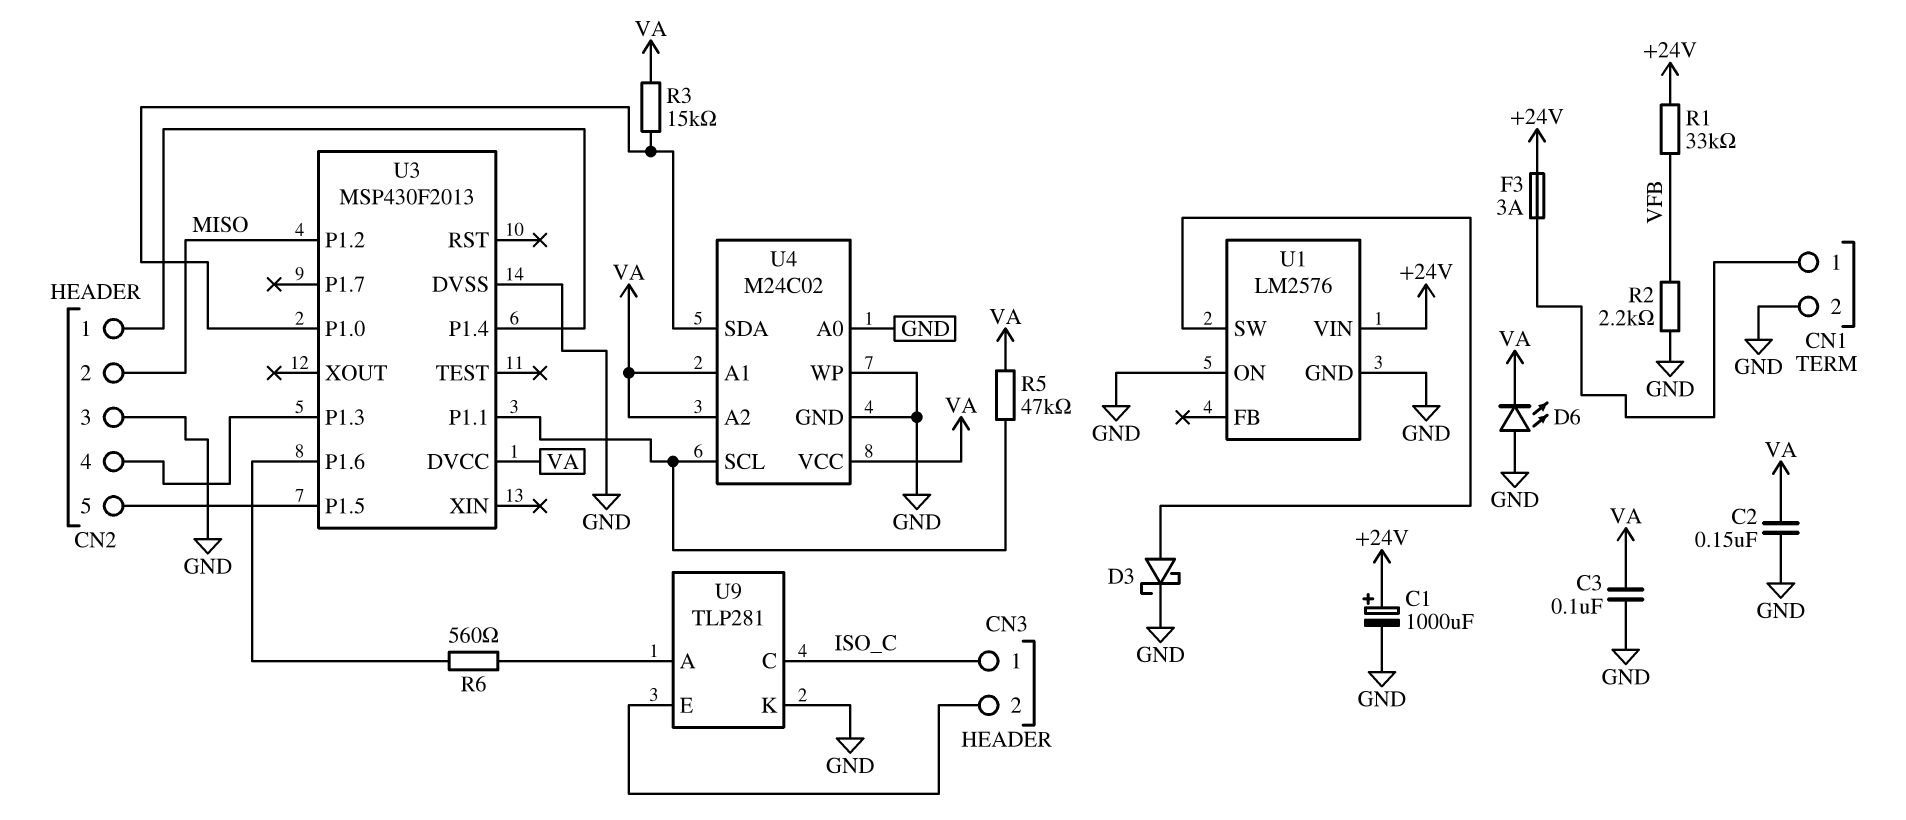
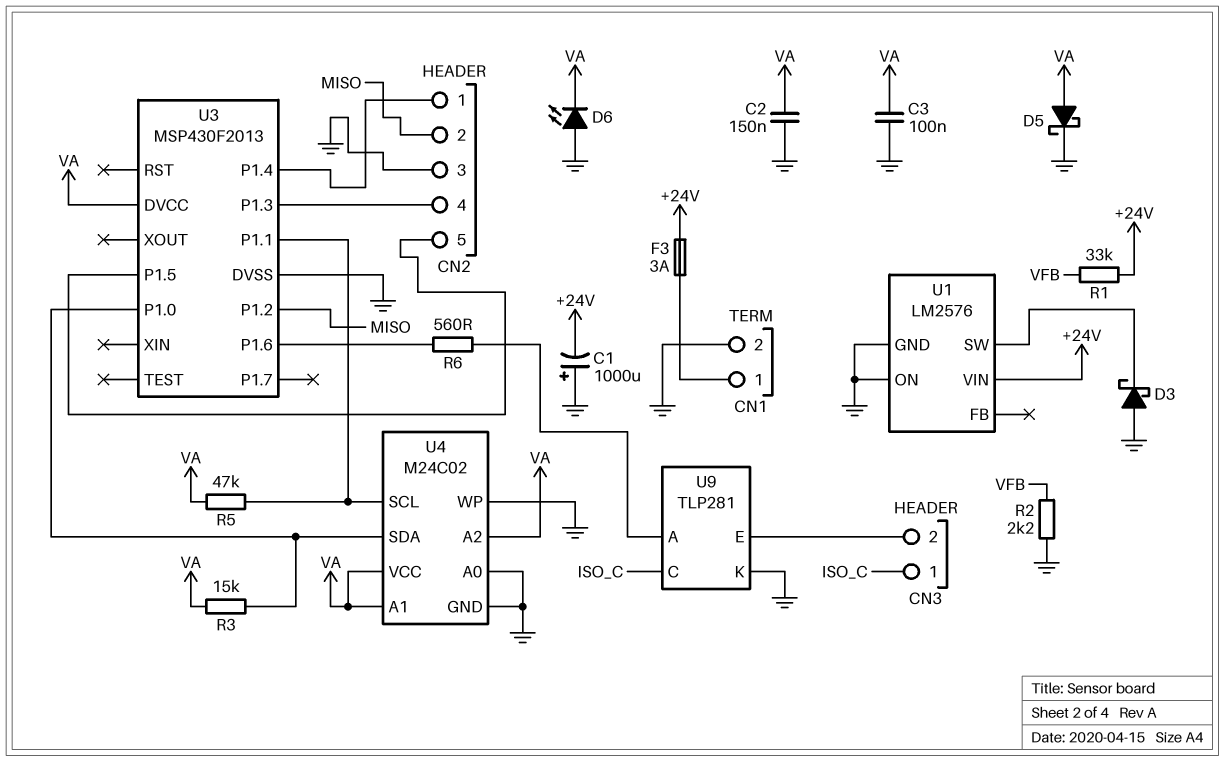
C1: 1000uF (plus +24V, minus GND) -> 1000uF (plus GND, minus +24V)
D3: schottky (A U1/SW, K GND) -> schottky (A GND, K U1/SW)
D5: none -> schottky (A VA, K GND)

